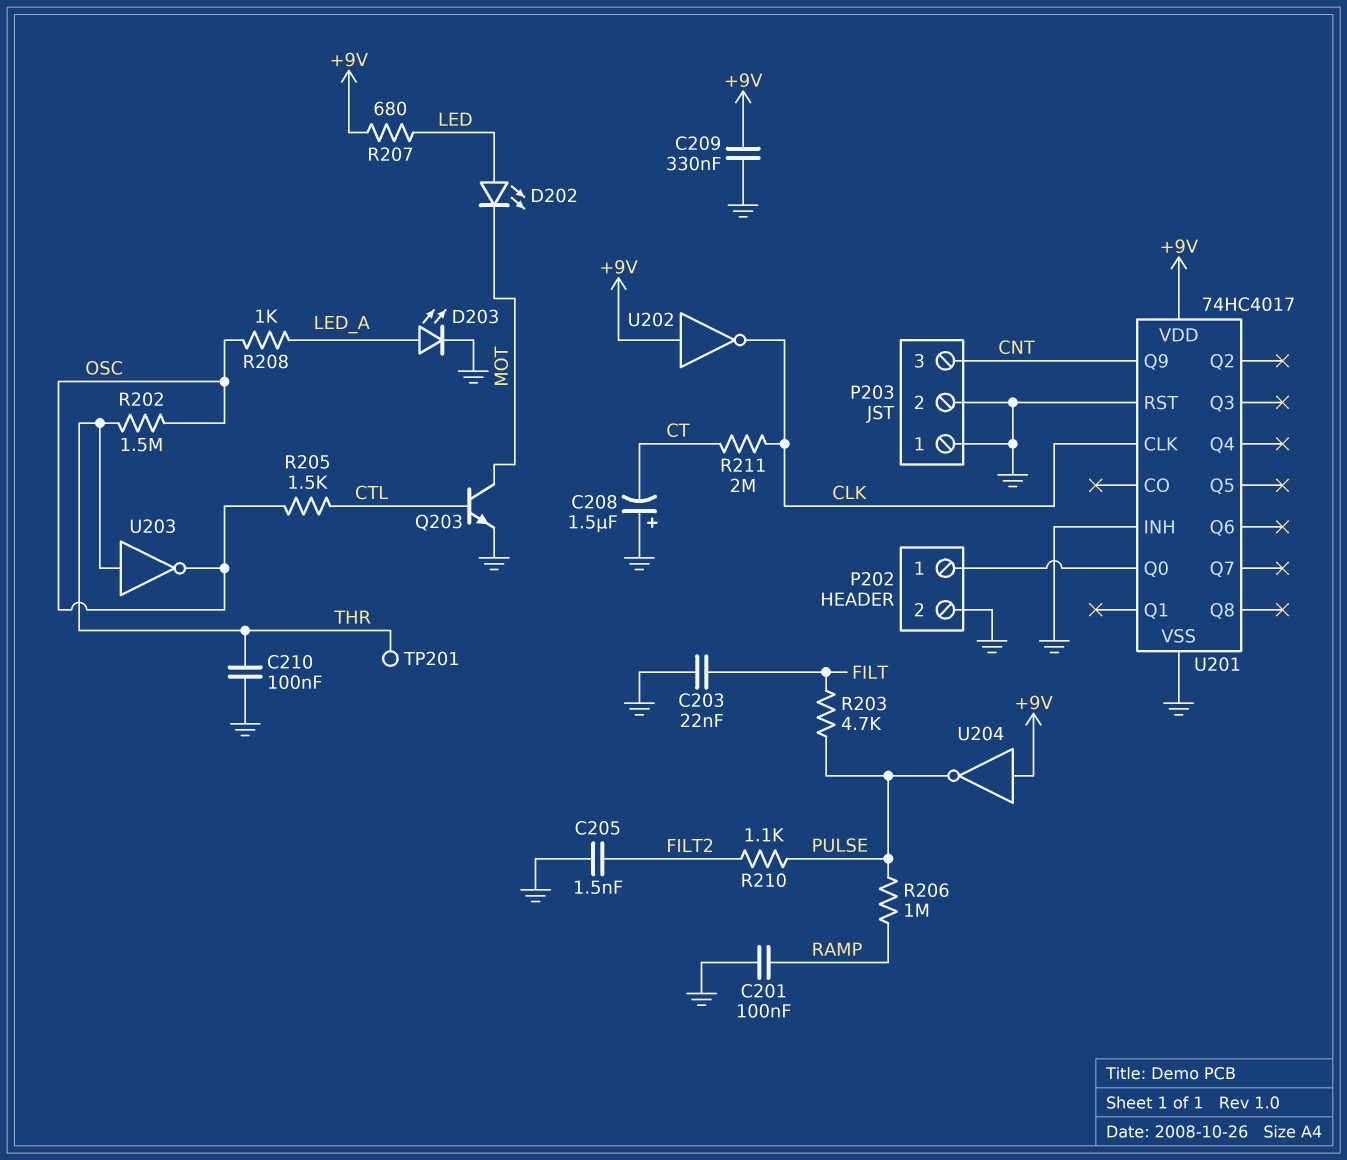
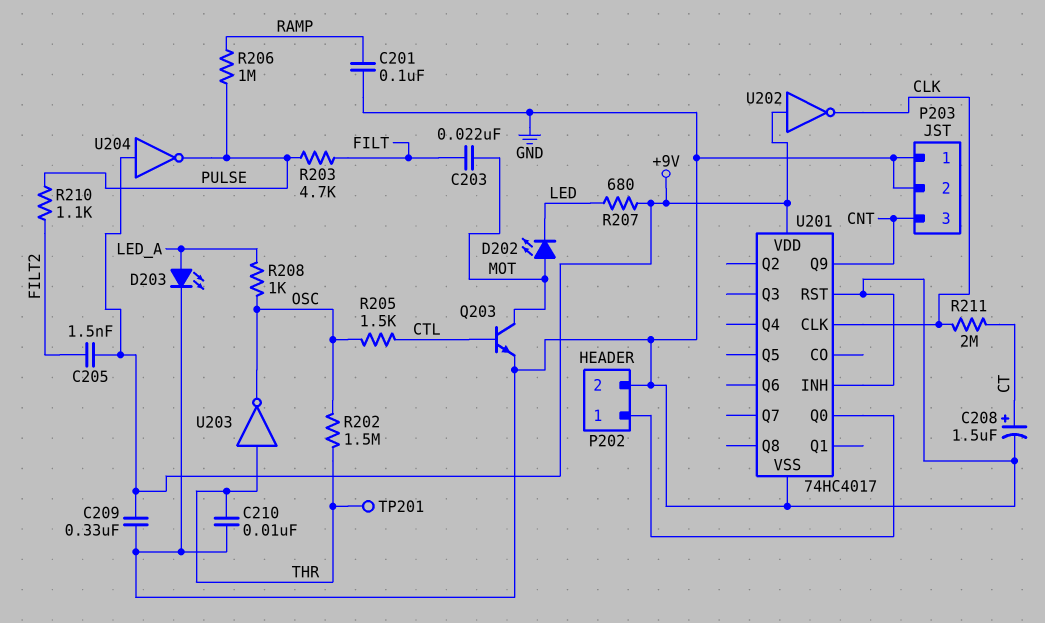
C203: 22nF (FILT, GND) -> 22nF (FILT, MOT)
C205: 1.5nF (FILT2, GND) -> 1.5nF (+9V, FILT2)
C208: 1.5uF (plus GND, minus CT) -> 1.5uF (plus CT, minus GND)
C210: 100nF (GND, THR) -> 10nF (GND, THR)
D202: LED (A LED, K MOT) -> LED (A MOT, K LED)

